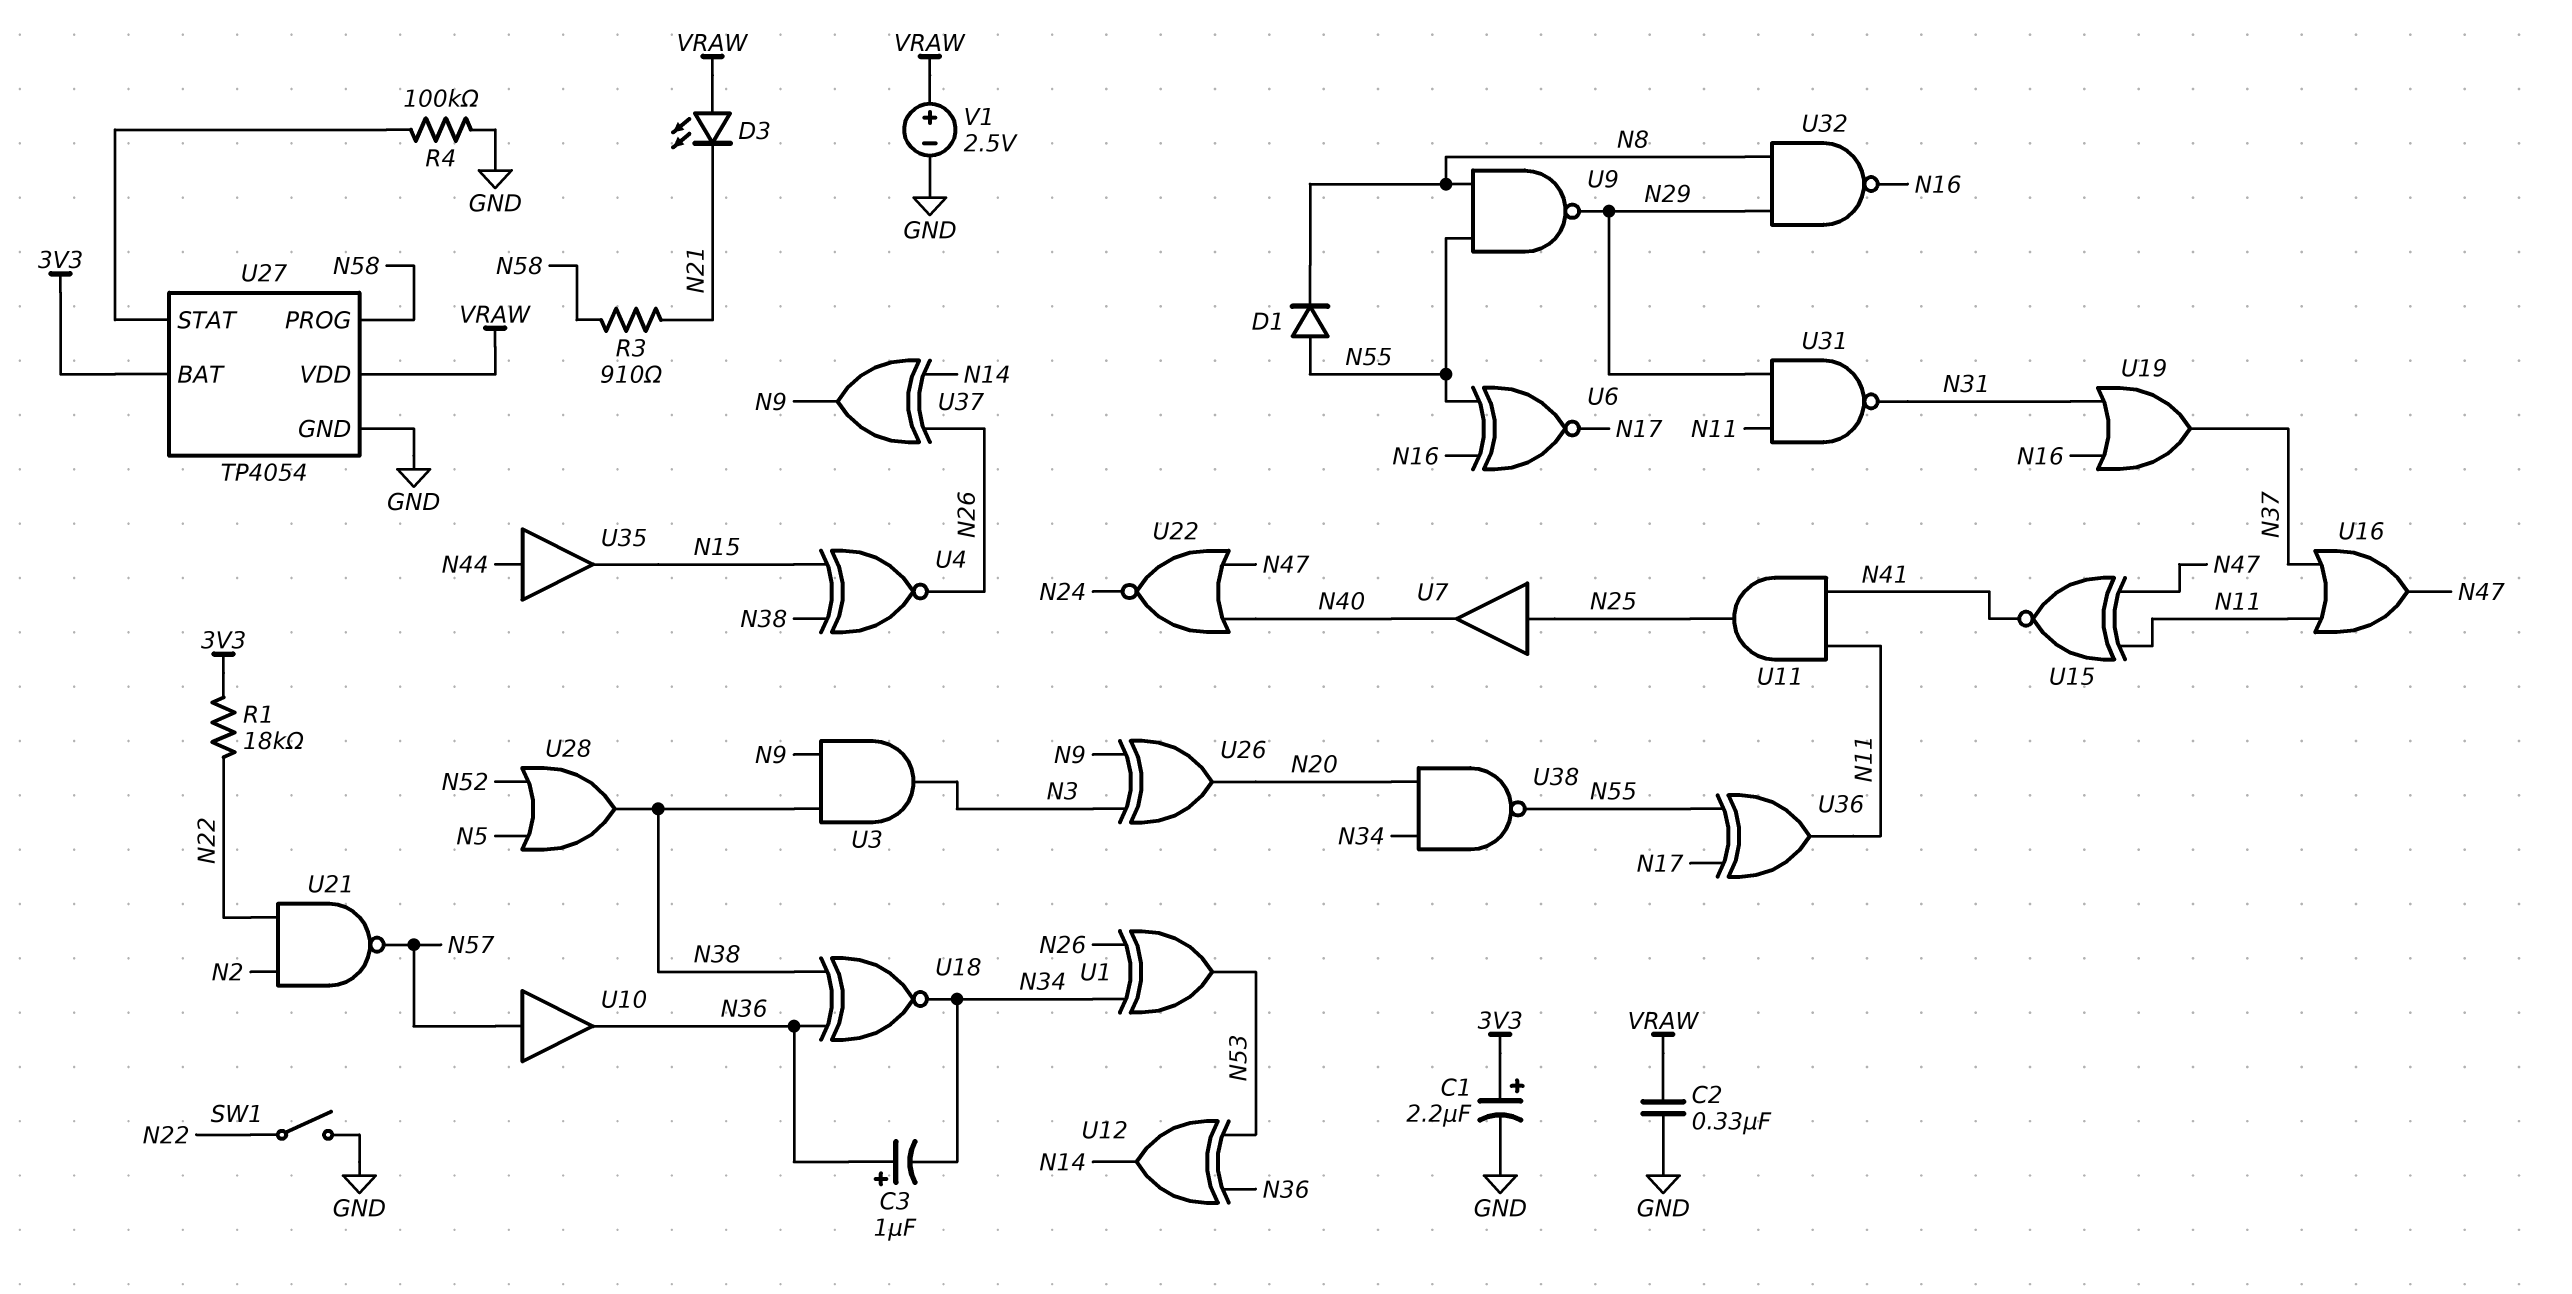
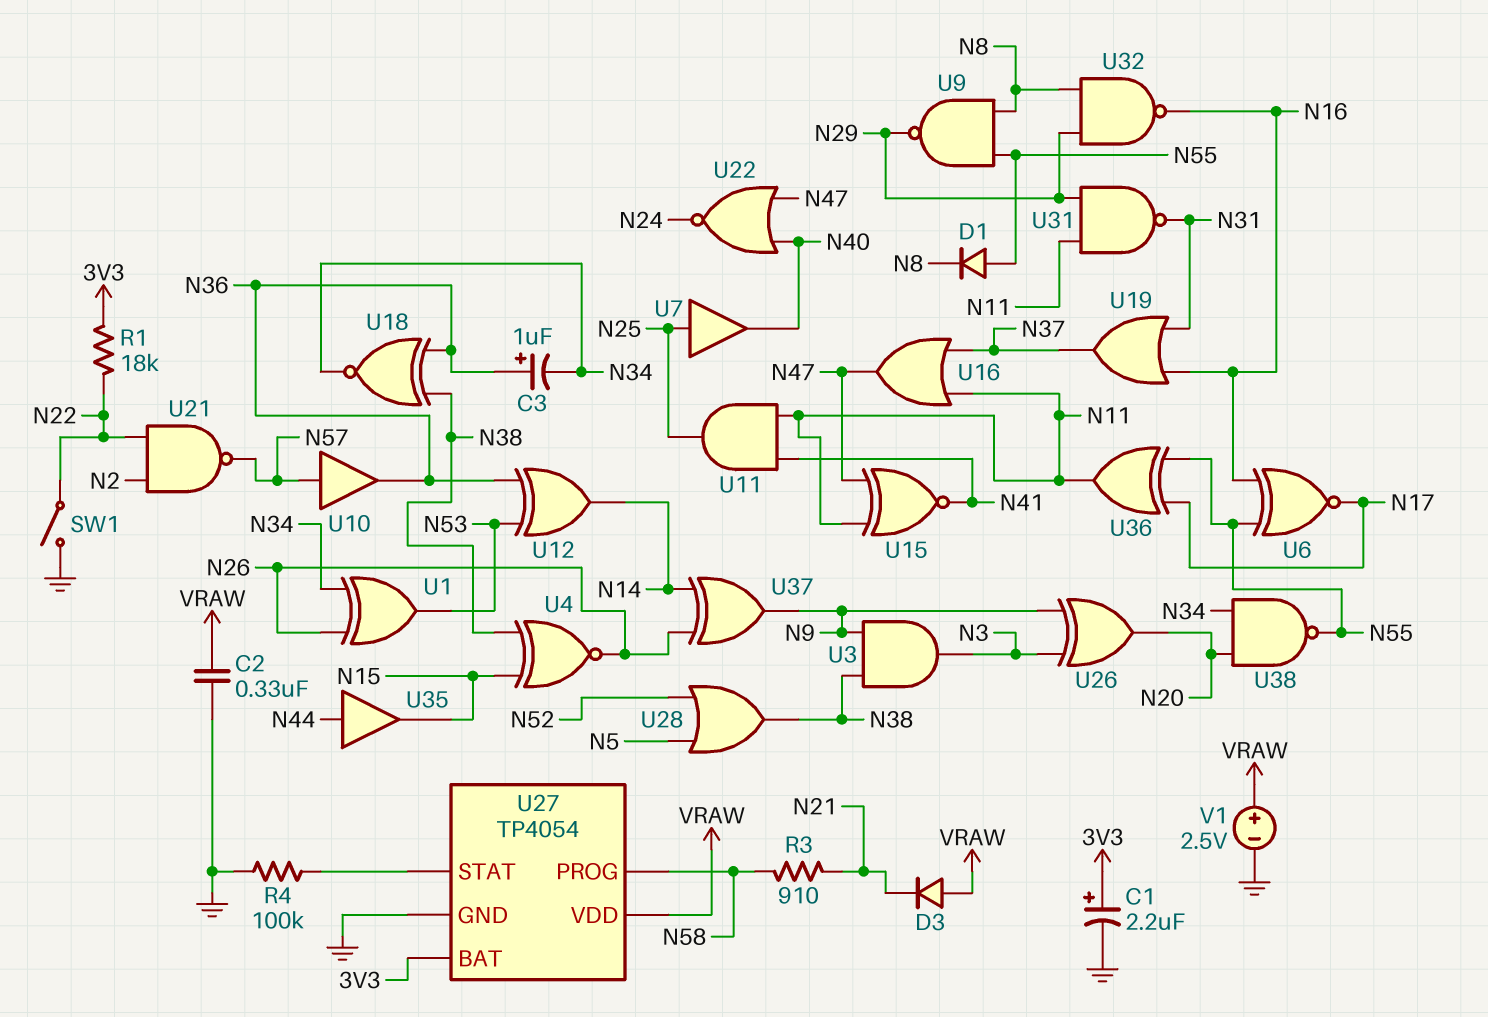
D3: LED (A VRAW, K N21) -> diode (A VRAW, K N21)

